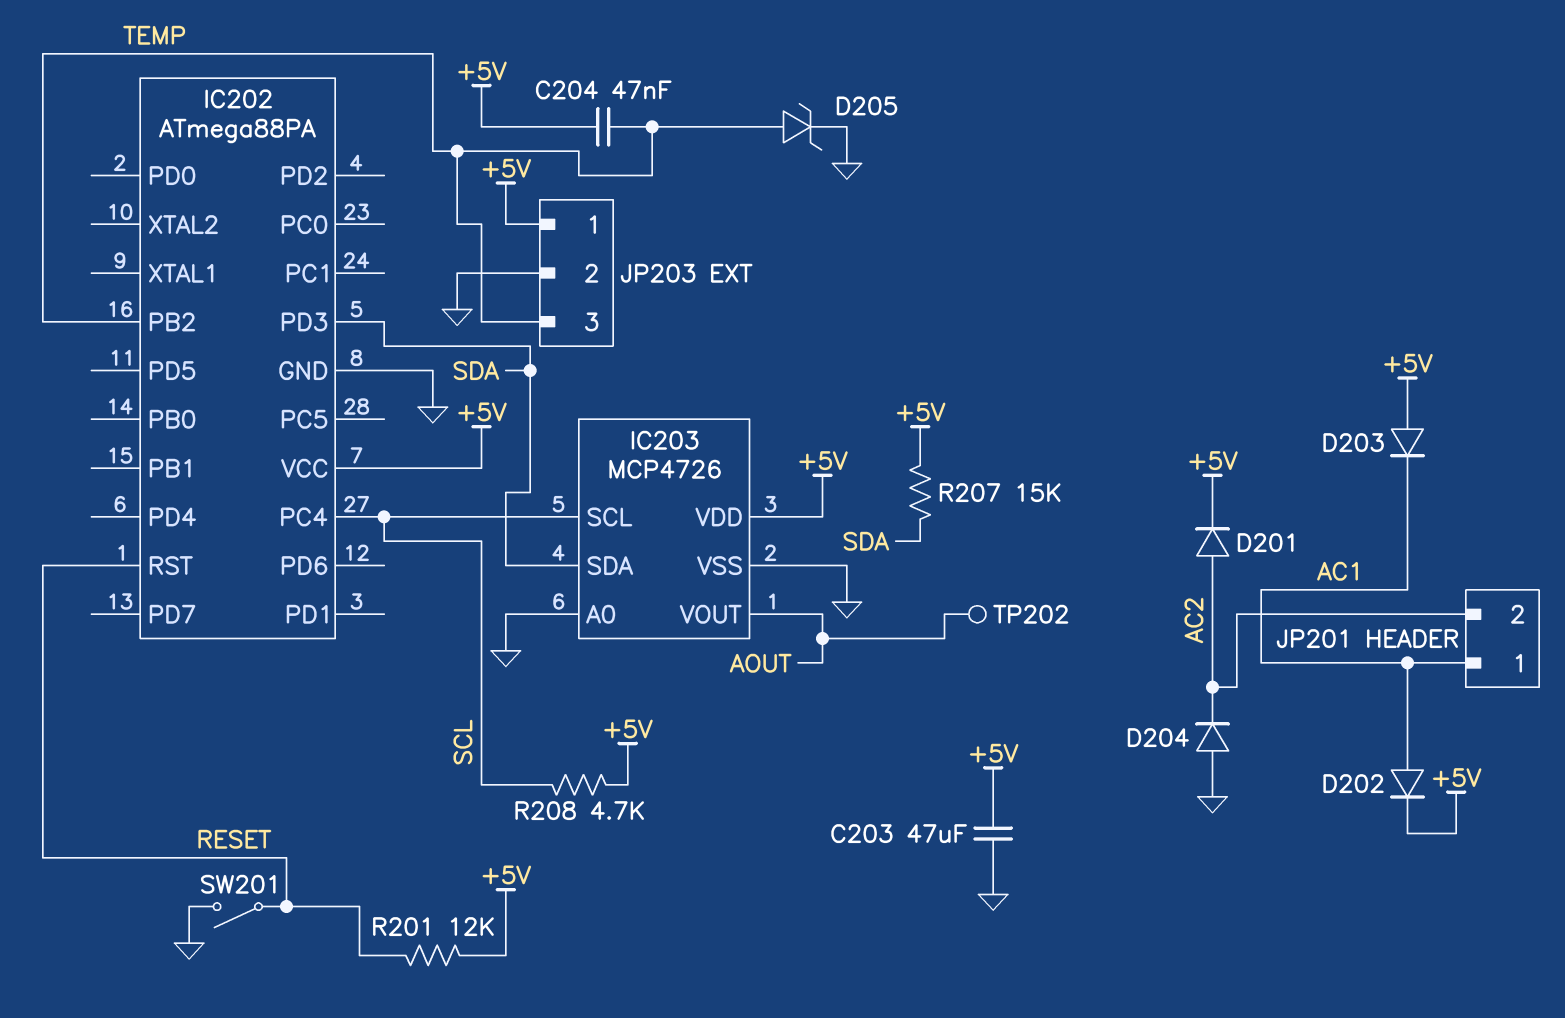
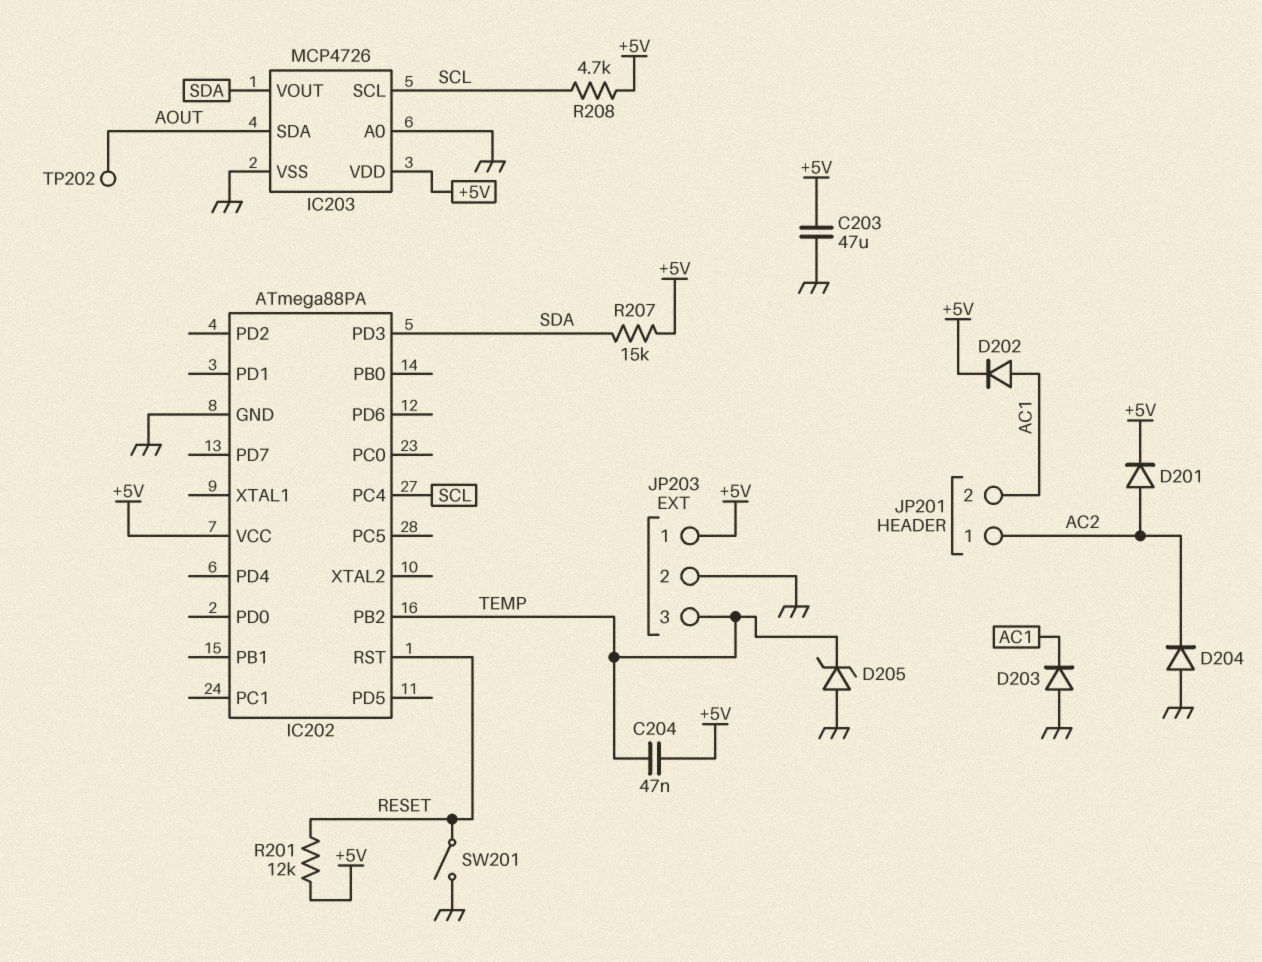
D203: diode (A +5V, K AC1) -> diode (A GND, K AC1)
D205: zener (A TEMP, K GND) -> zener (A GND, K TEMP)
IC203 pin SDA: SDA -> AOUT
IC203 pin VOUT: AOUT -> SDA
JP201 pin 1: AC1 -> AC2
JP201 pin 2: AC2 -> AC1

